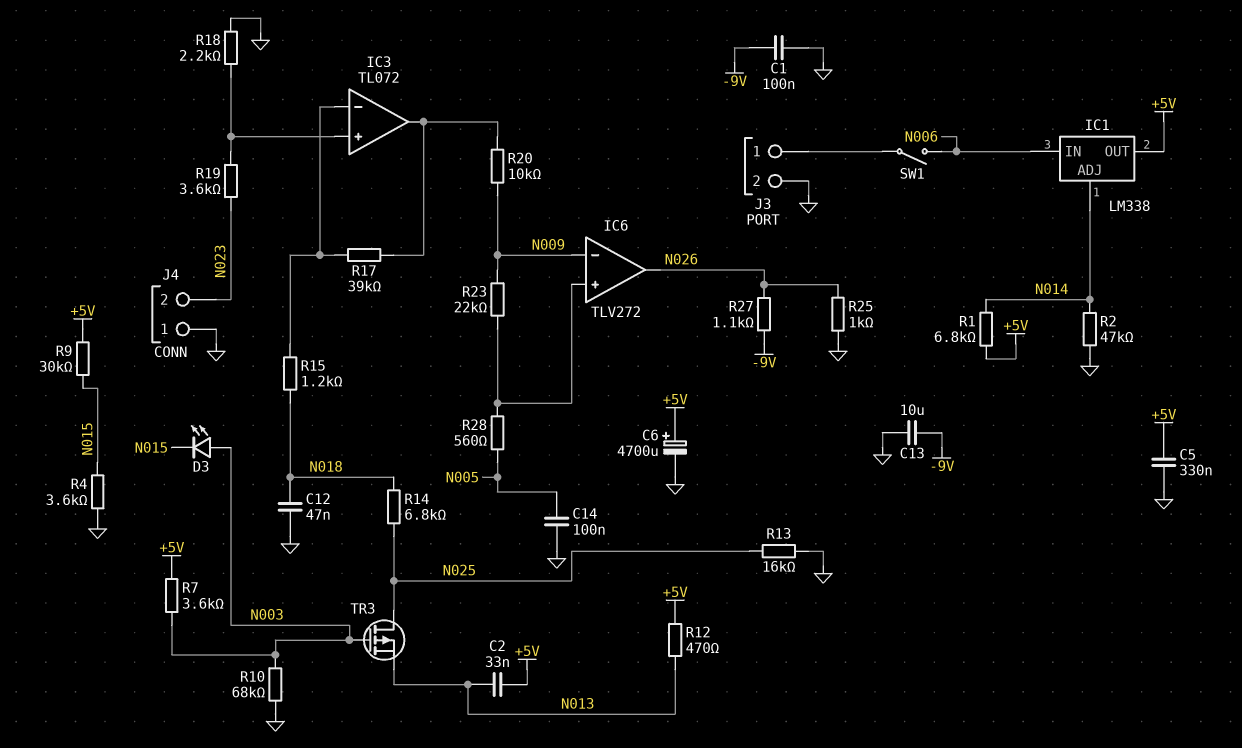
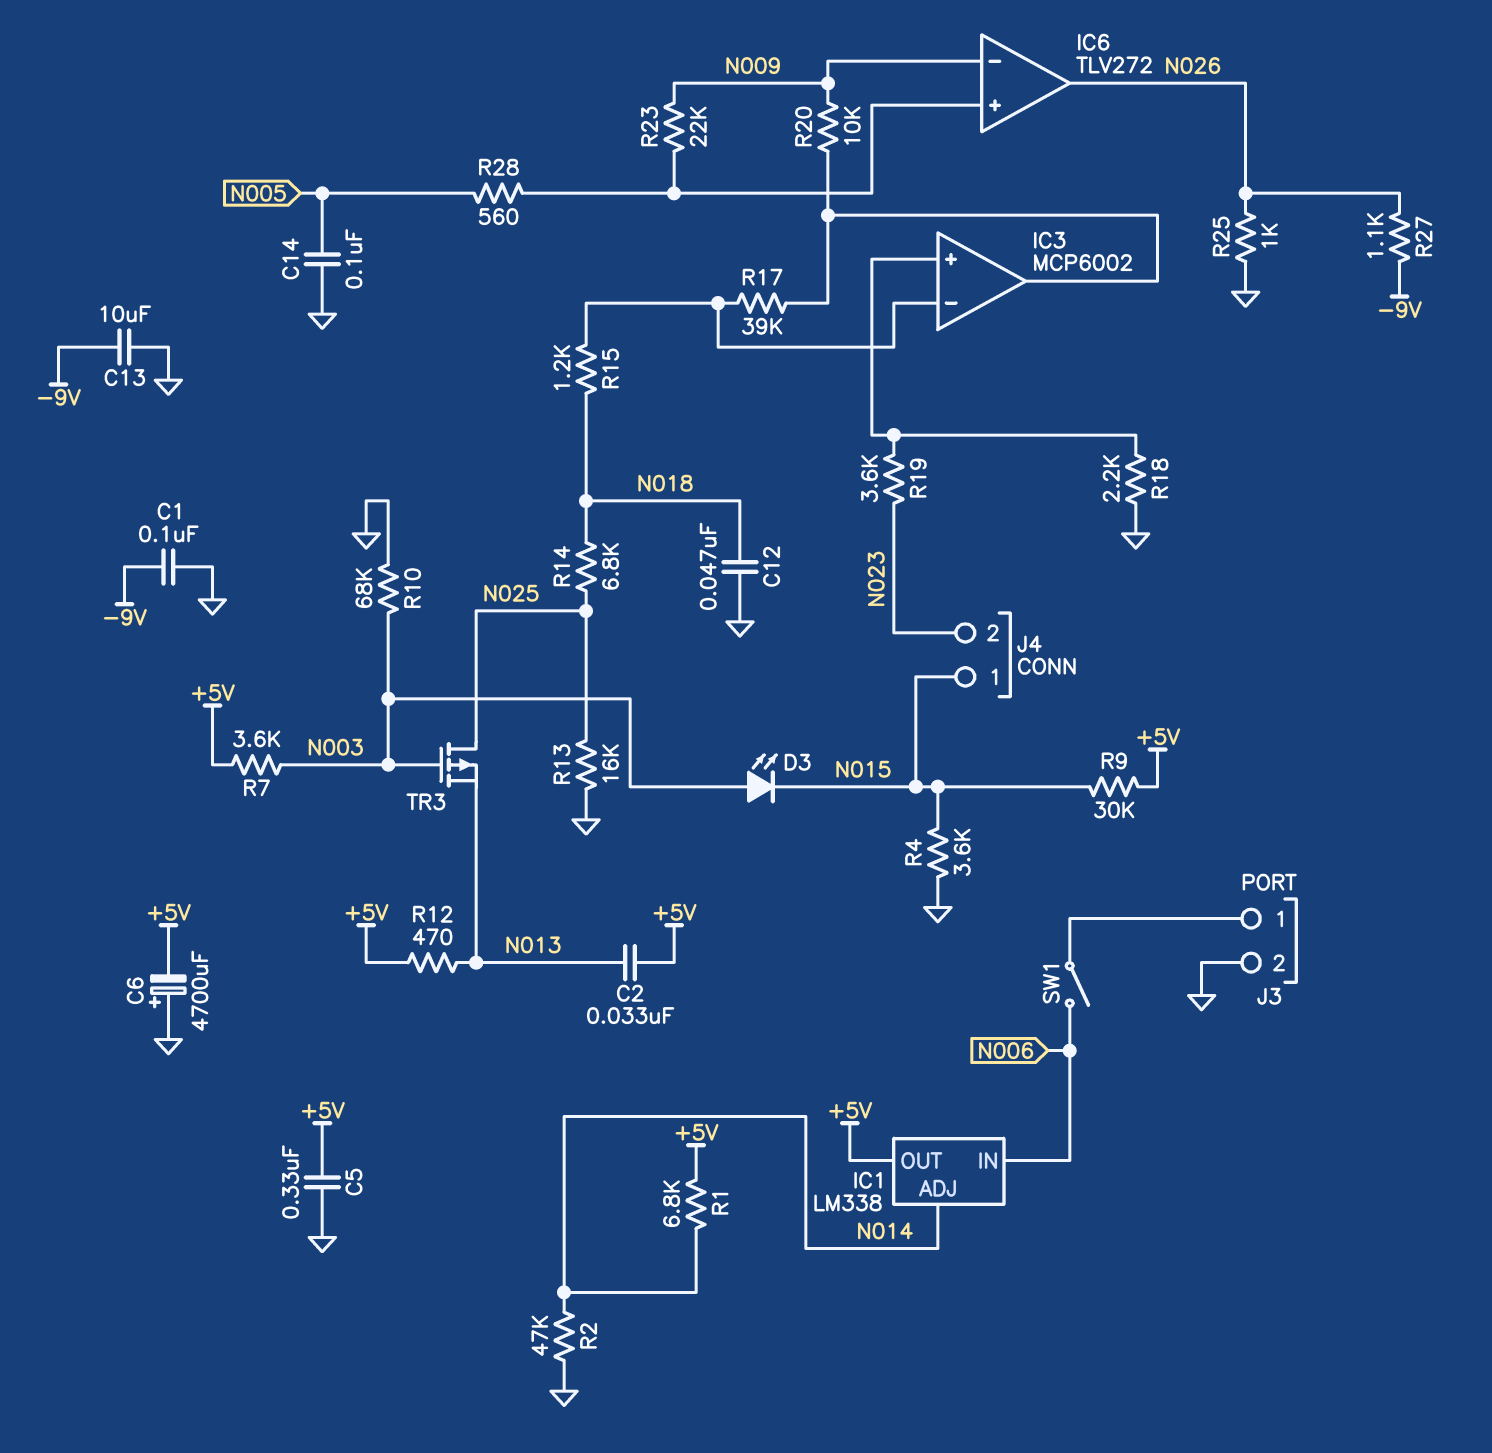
C6: 4700uF (plus +5V, minus GND) -> 4700uF (plus GND, minus +5V)
IC3: TL072 -> MCP6002
J4 pin 1: GND -> N015

